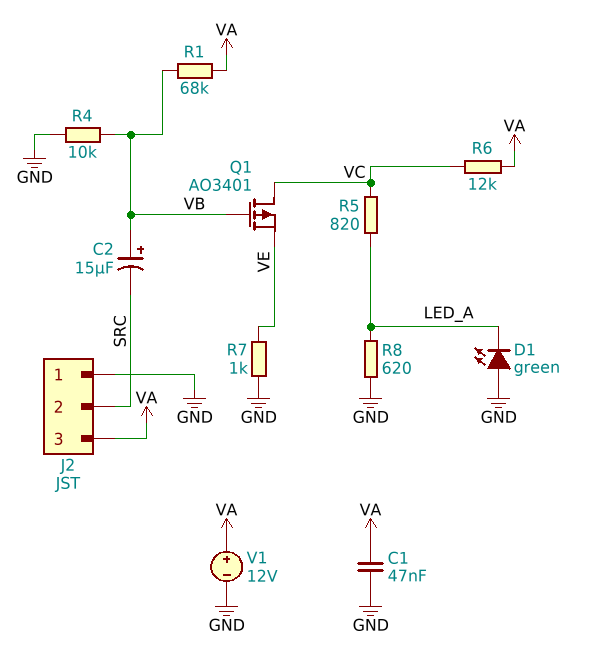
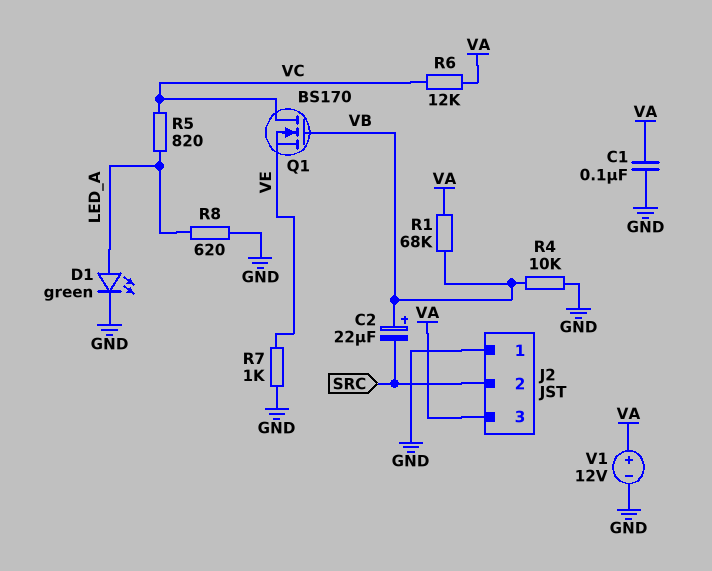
C1: 47nF (GND, VA) -> 100nF (GND, VA)
C2: 15uF (plus VB, minus SRC) -> 22uF (plus VB, minus SRC)
D1: LED green (A GND, K LED_A) -> LED green (A LED_A, K GND)
Q1: PMOS AO3401 (G VB, D VC, S VE) -> NMOS BS170 (G VB, D VC, S VE)

